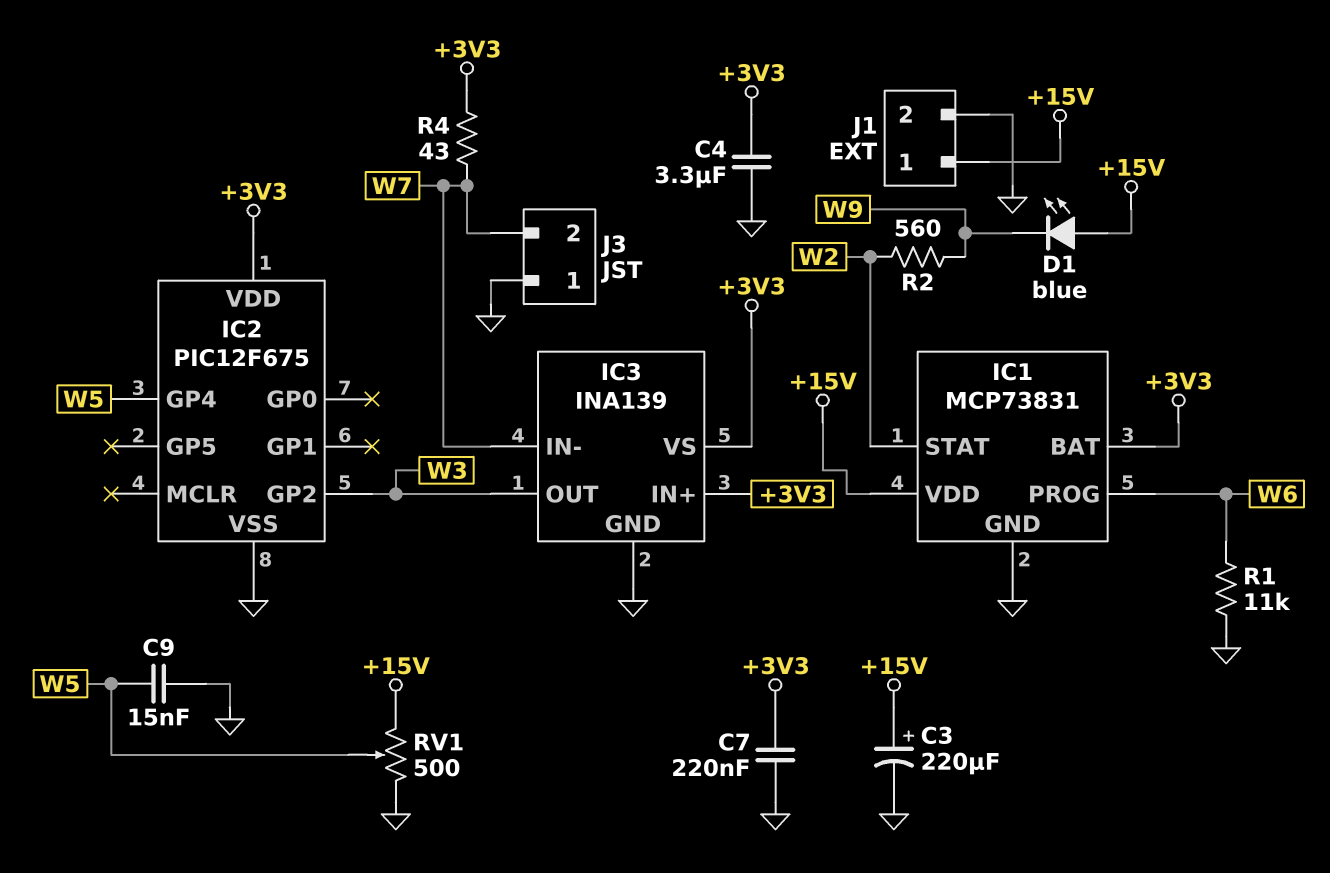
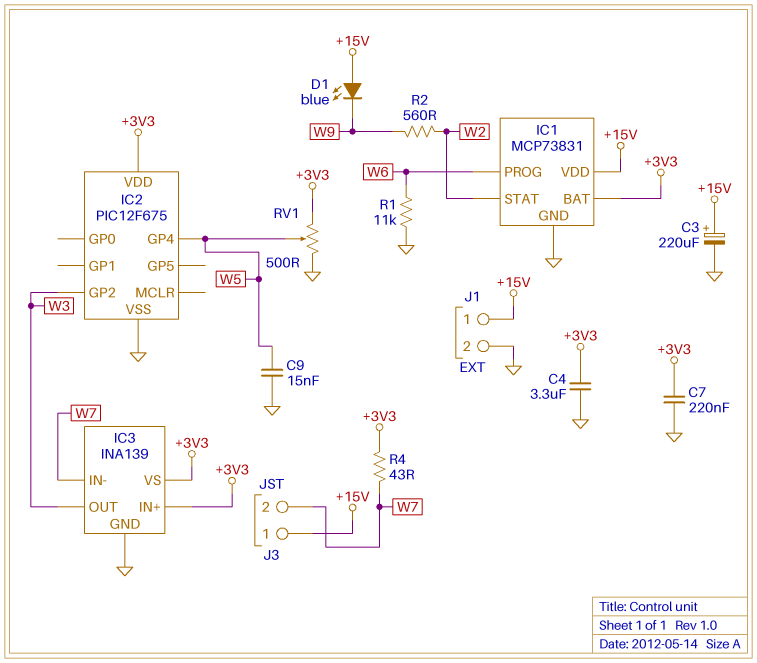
J3 pin 1: GND -> +15V
RV1: 500 (+15V, GND, wiper W5) -> 500 (+3V3, GND, wiper W5)

